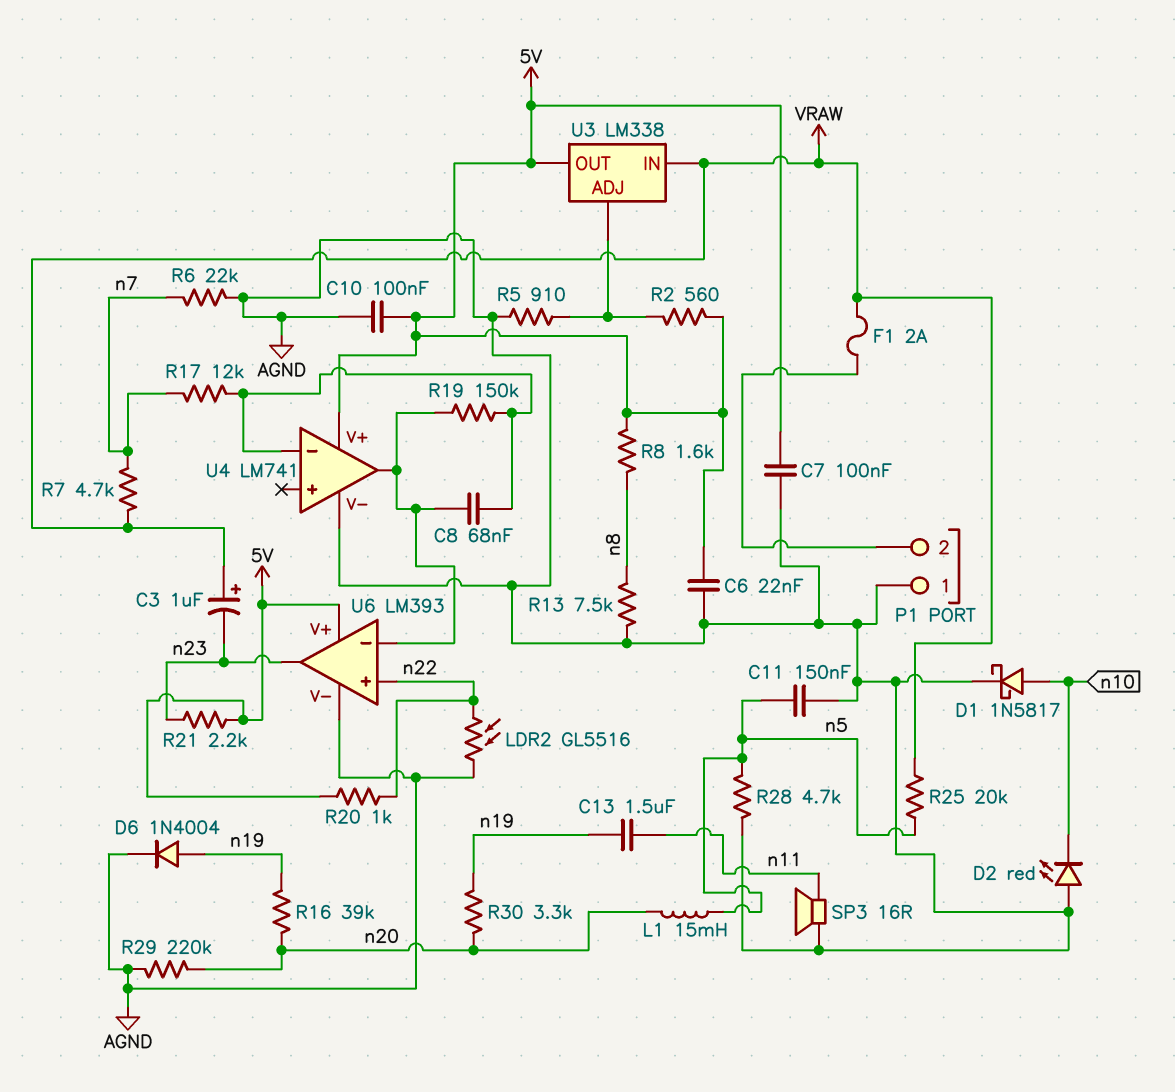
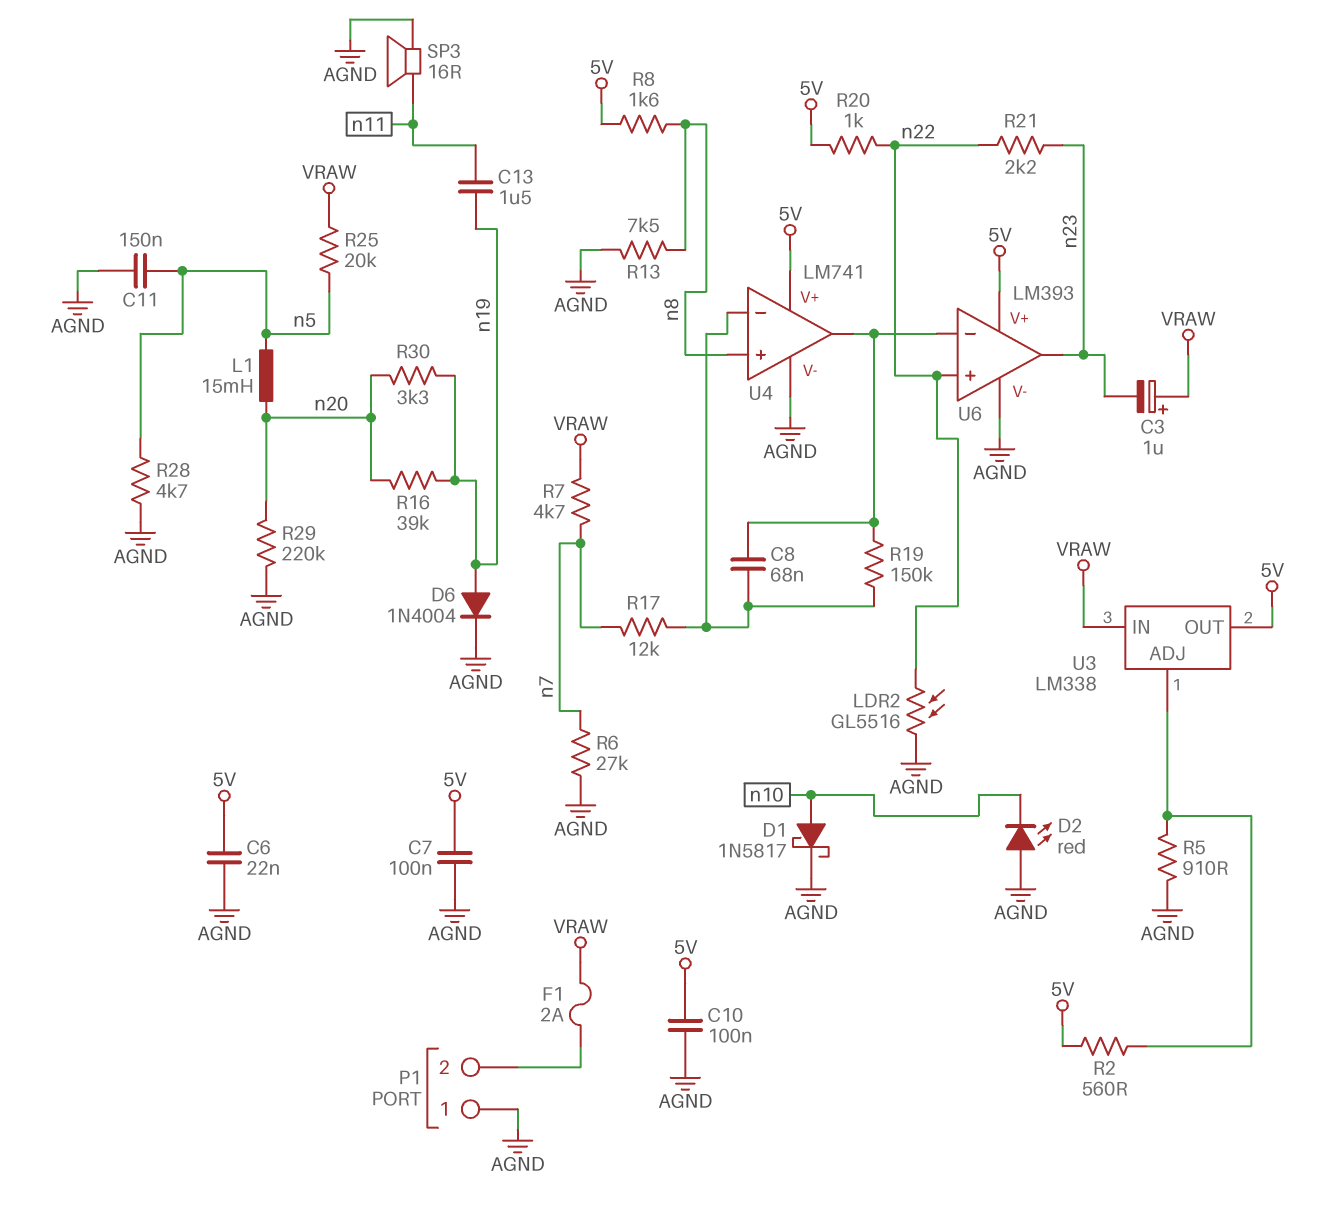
R6: 22k (AGND, n7) -> 27k (AGND, n7)
R21: 2.2k (5V, n23) -> 2.2k (n22, n23)
U4 pin in+: none -> n8

